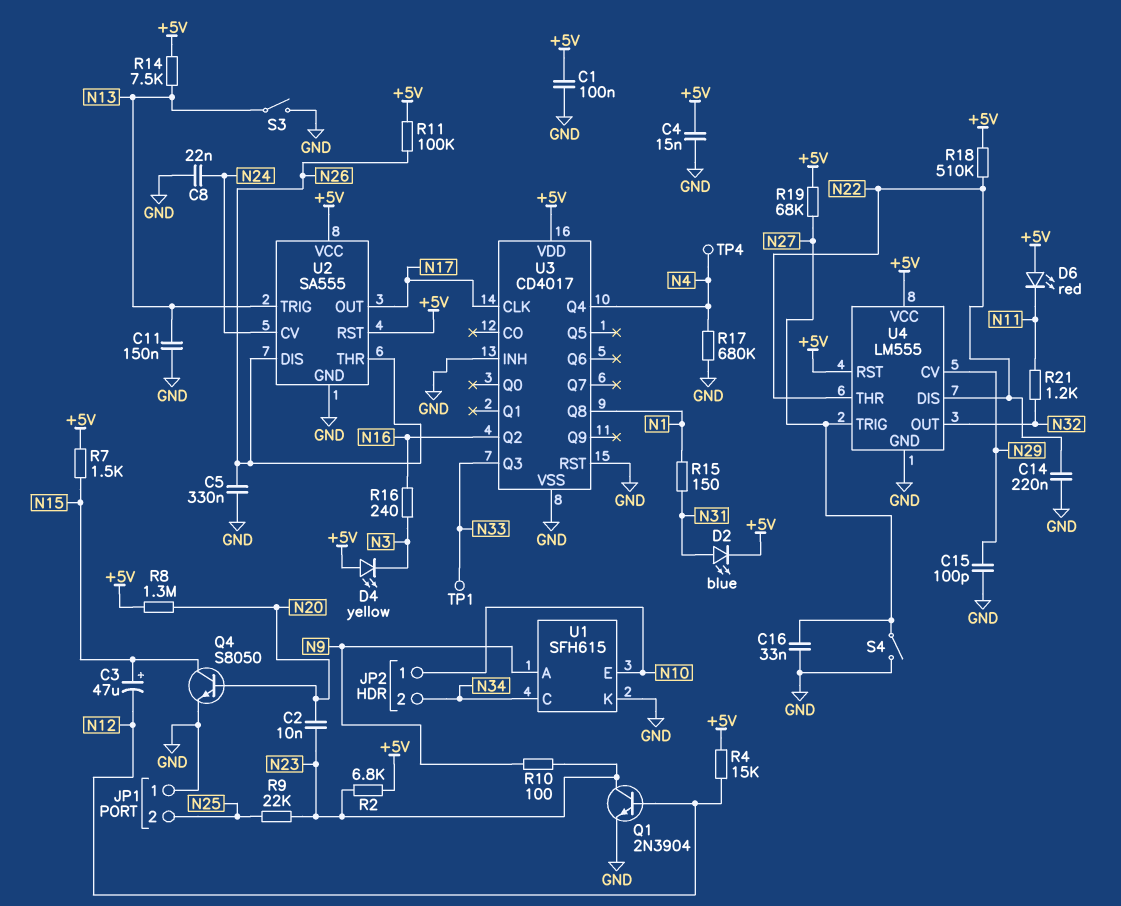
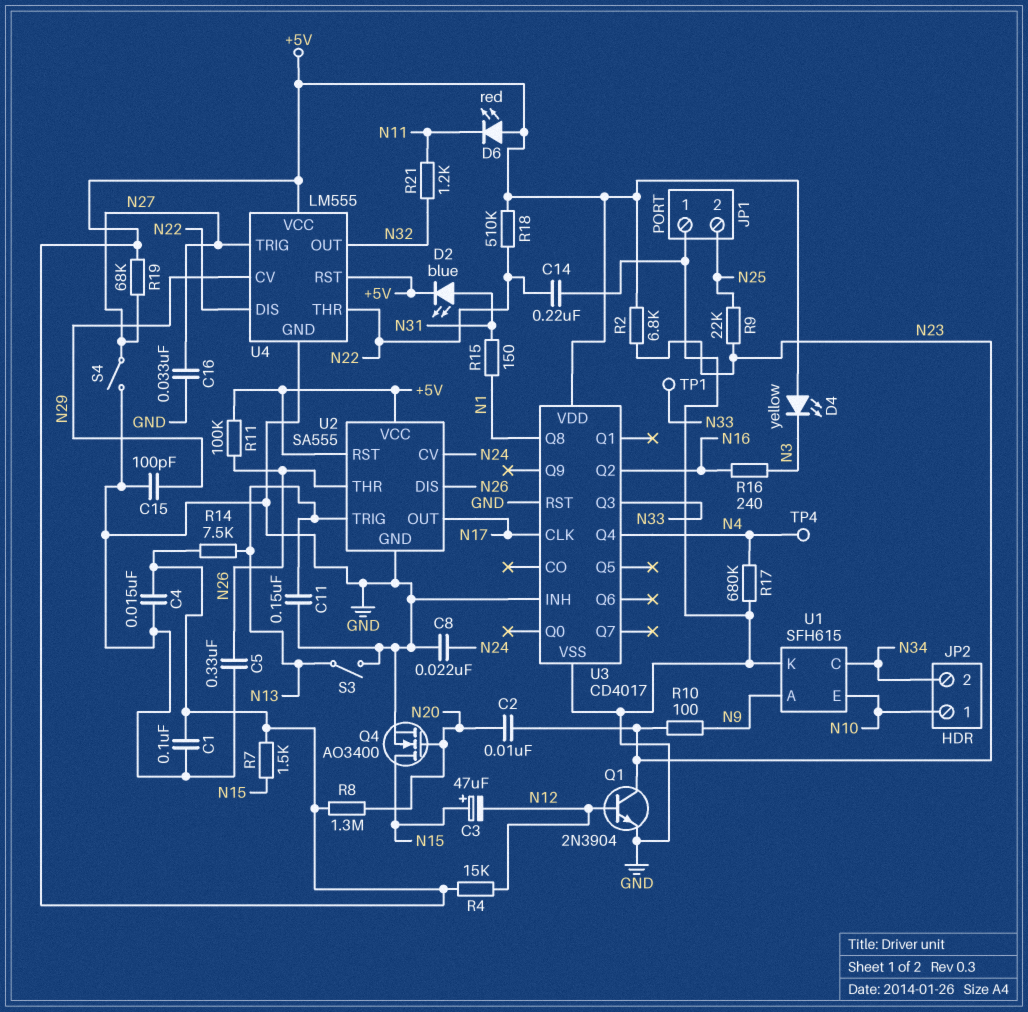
Q4: NPN S8050 (B N20, C N15, E GND) -> NMOS AO3400 (G N20, D N15, S GND)

